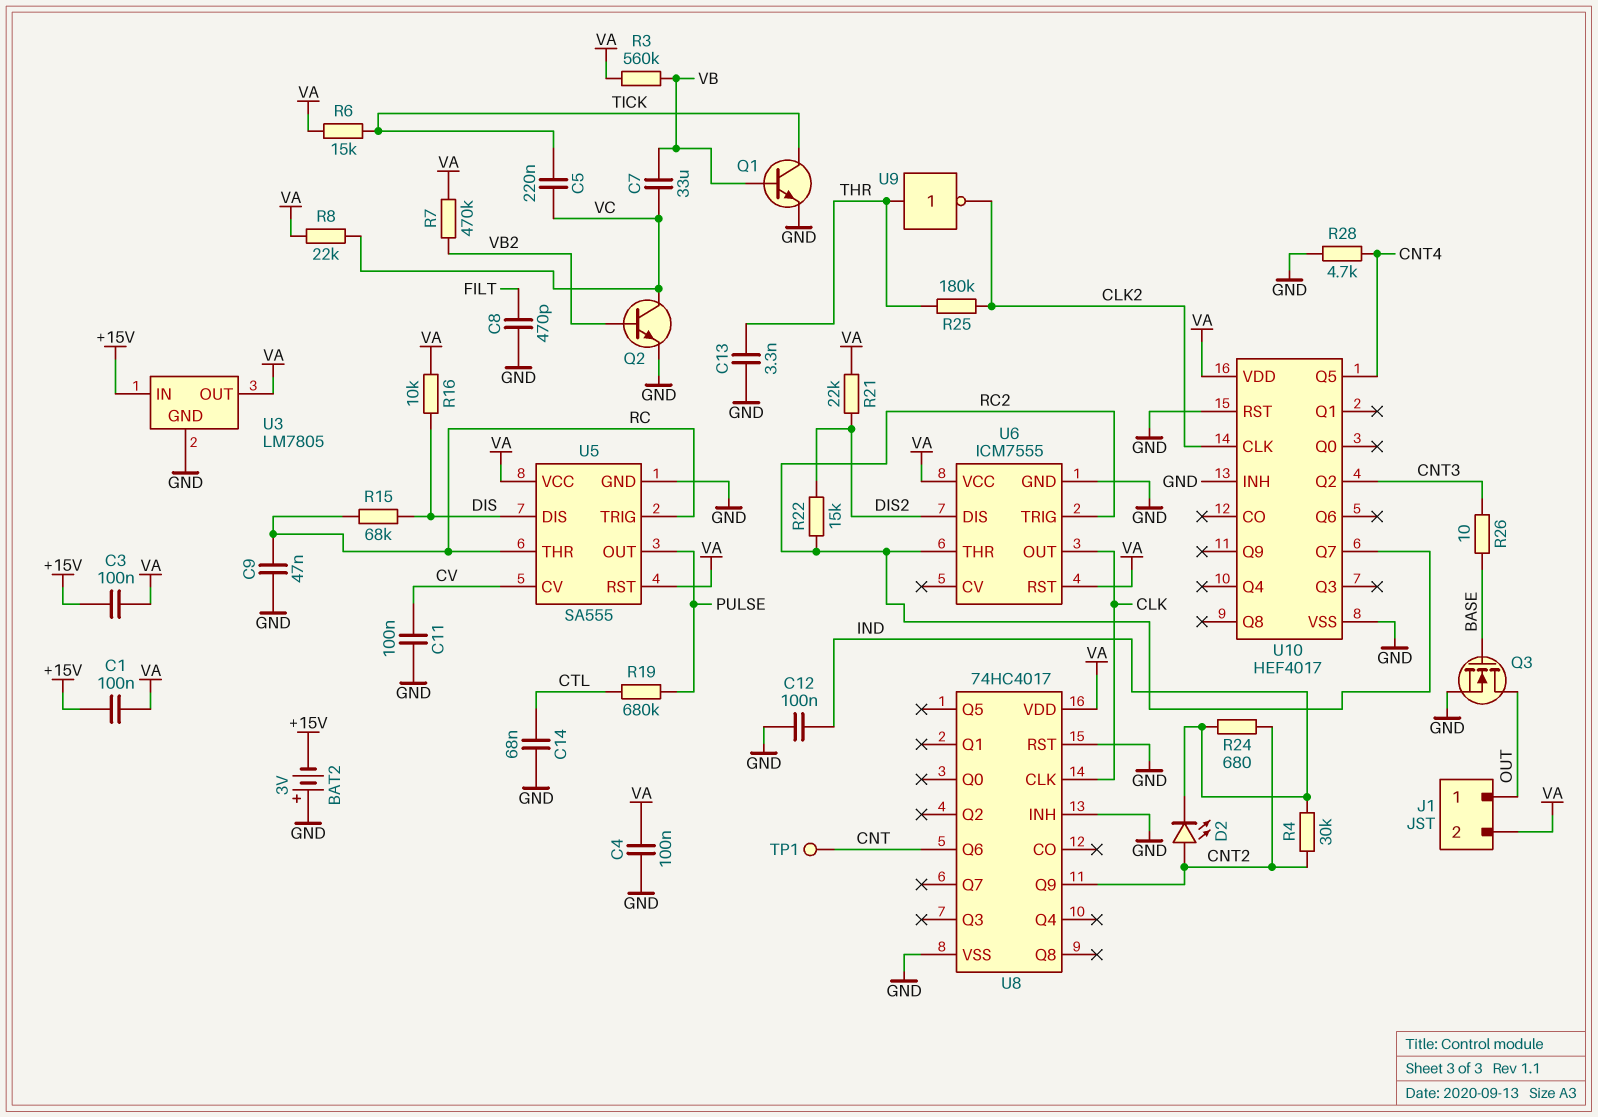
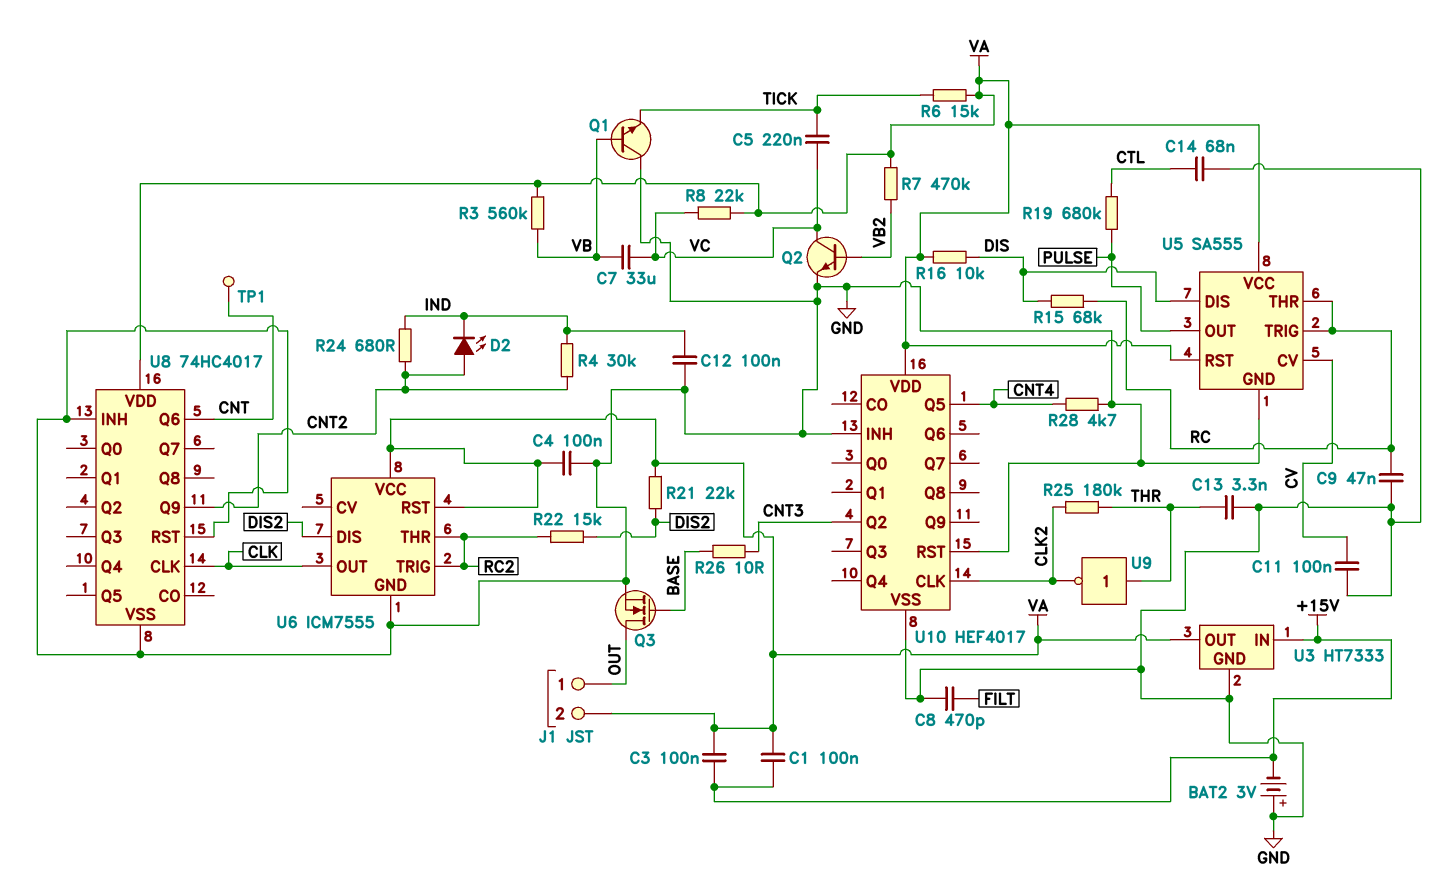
Q1: NPN (B VB, C TICK, E GND) -> NPN (B VB, C GND, E TICK)
U3: LM7805 -> HT7333
U10 pin Q7: RC2 -> none

